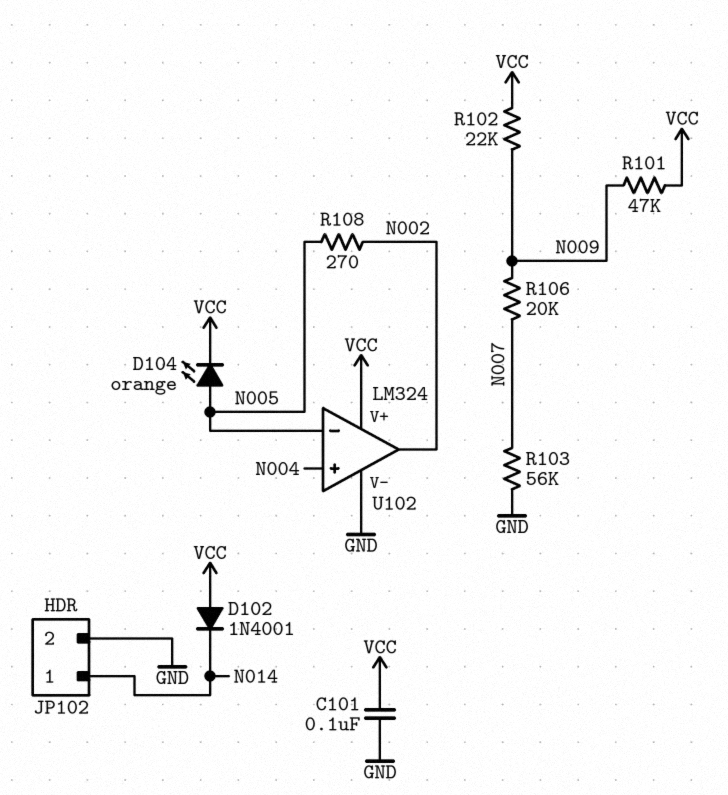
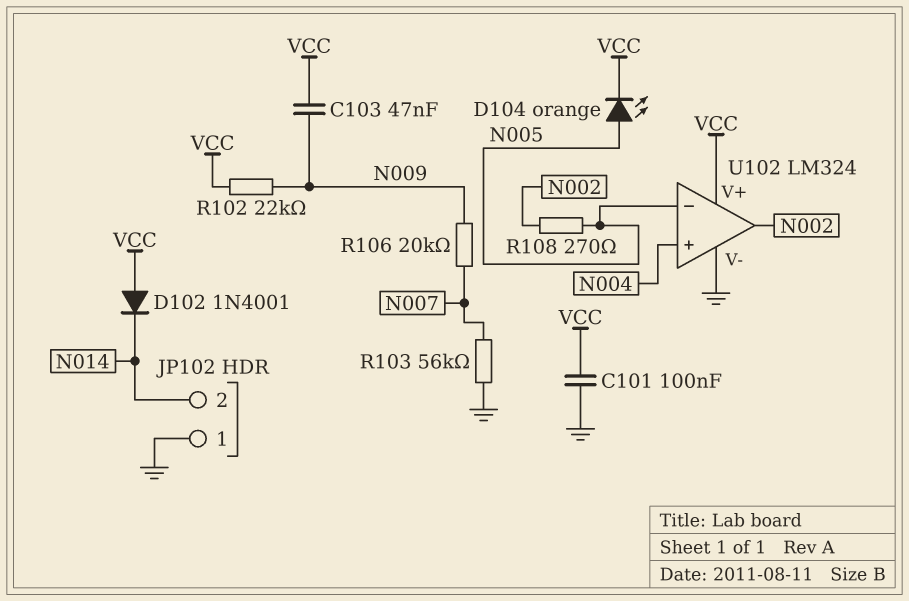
C103: none -> 47nF (N009, VCC)
JP102 pin 1: N014 -> GND
JP102 pin 2: GND -> N014
R101: 47k (N009, VCC) -> none

